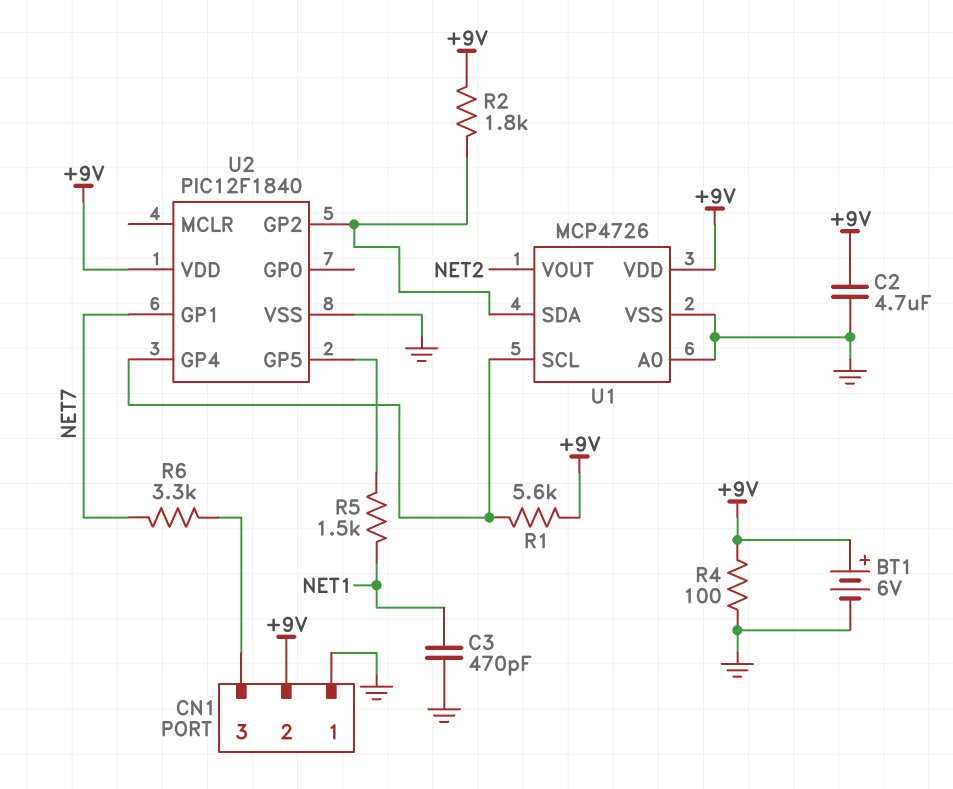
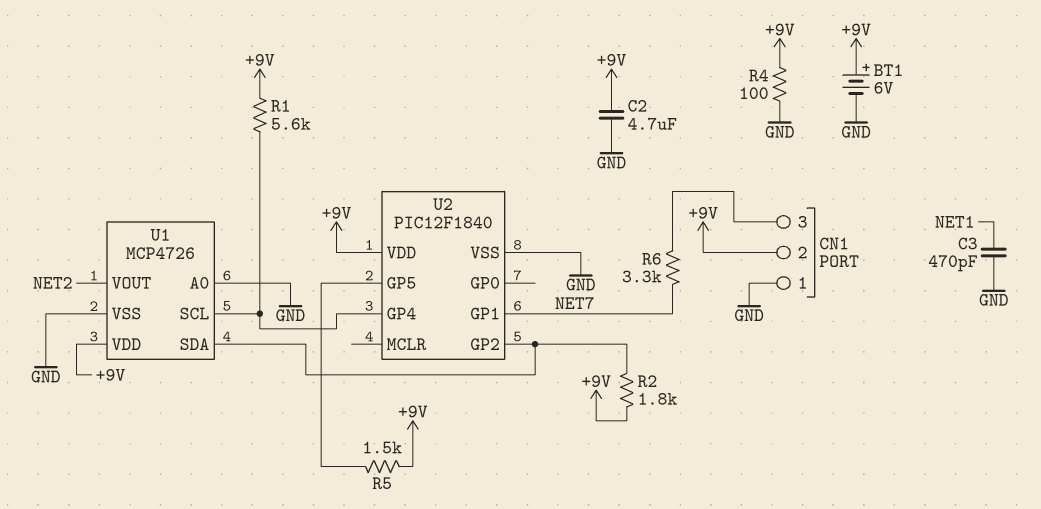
R5: 1.5k (NET1, U2/GP5) -> 1.5k (+9V, U2/GP5)

